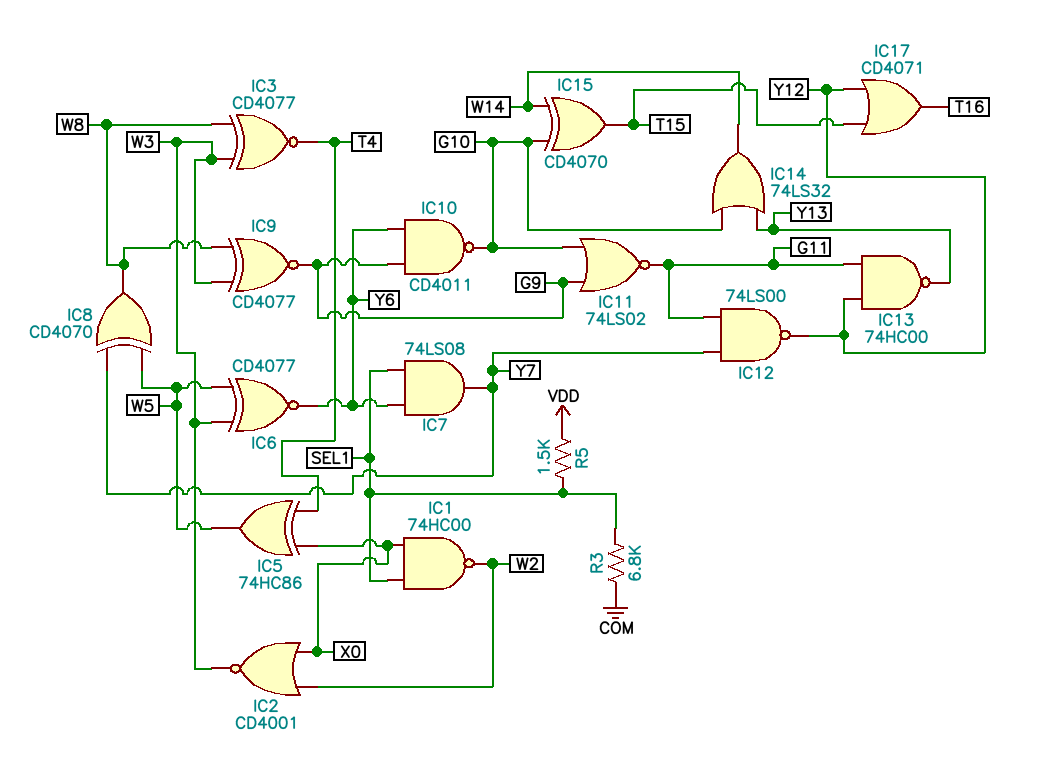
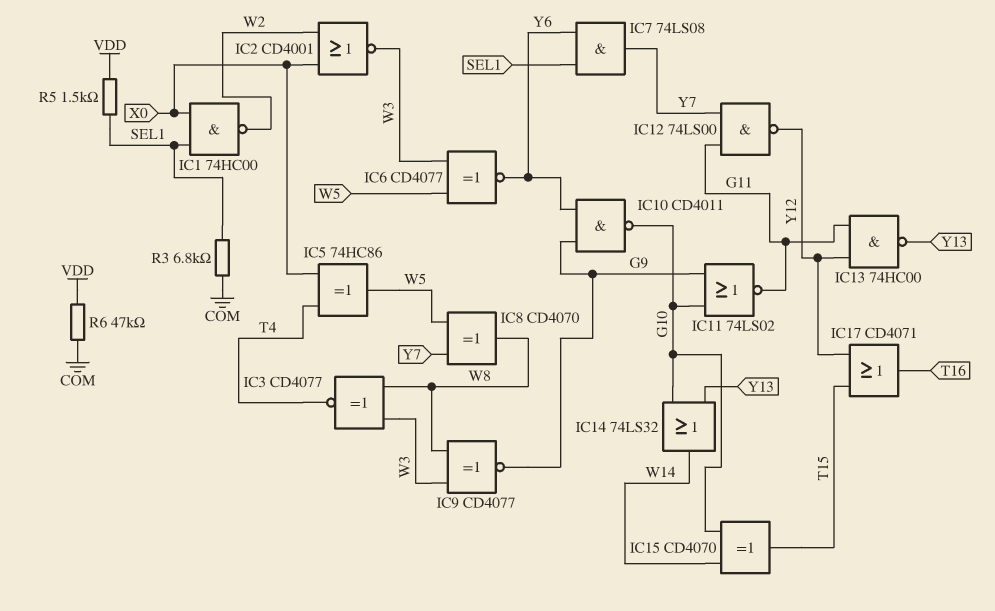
R6: none -> 47k (COM, VDD)

